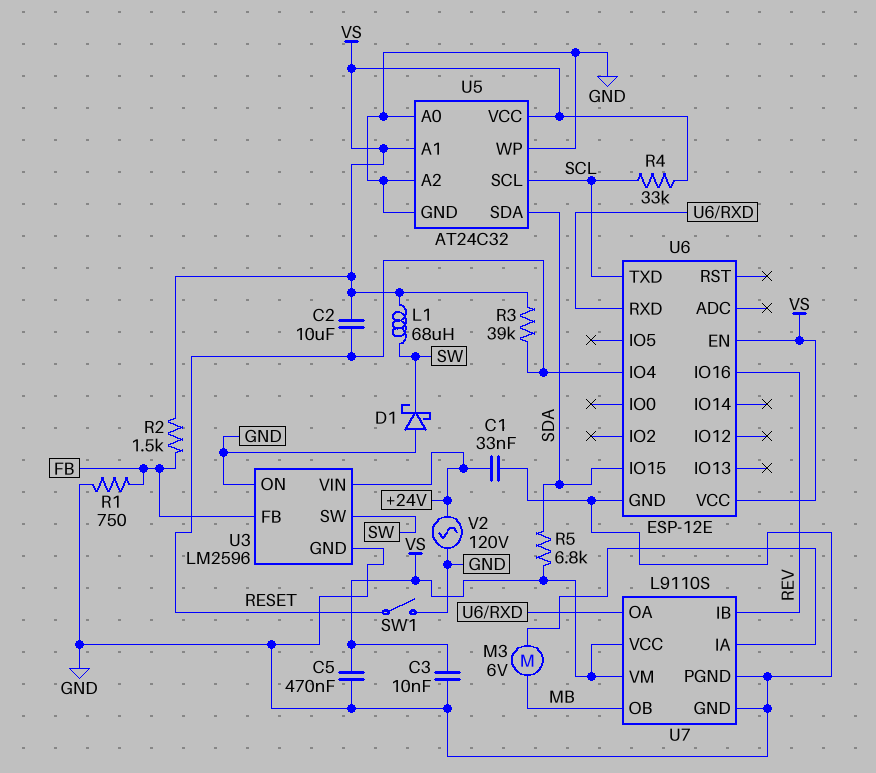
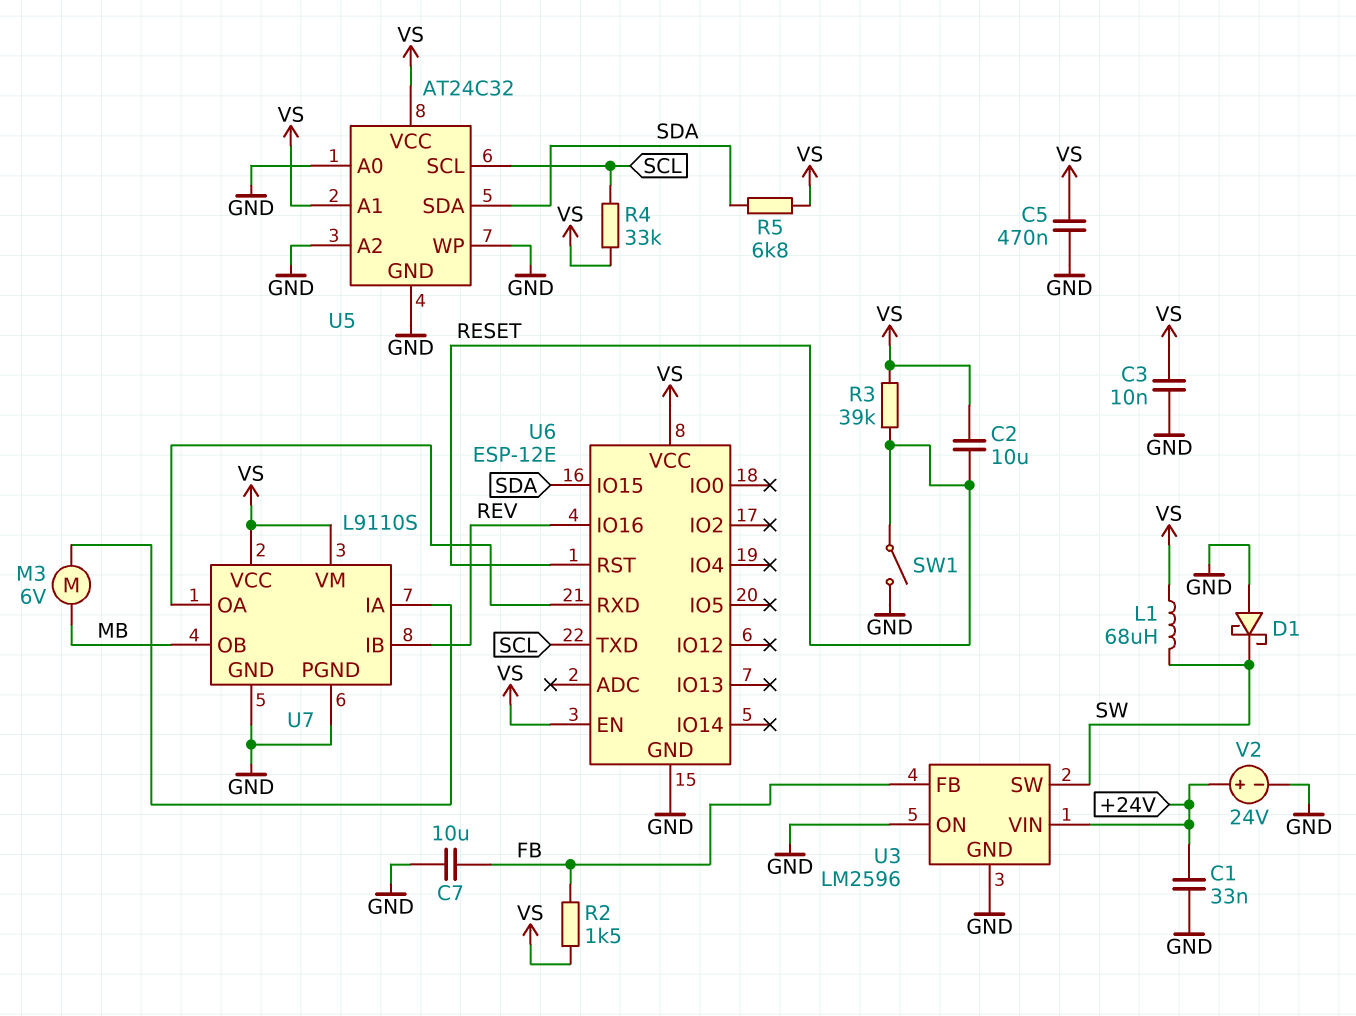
C7: none -> 10uF (FB, GND)
R1: 750 (FB, GND) -> none
U6 pin IO4: RESET -> none
U6 pin RST: none -> RESET
V2: AC 120V (+24V, GND) -> 24V (plus +24V, minus GND)

